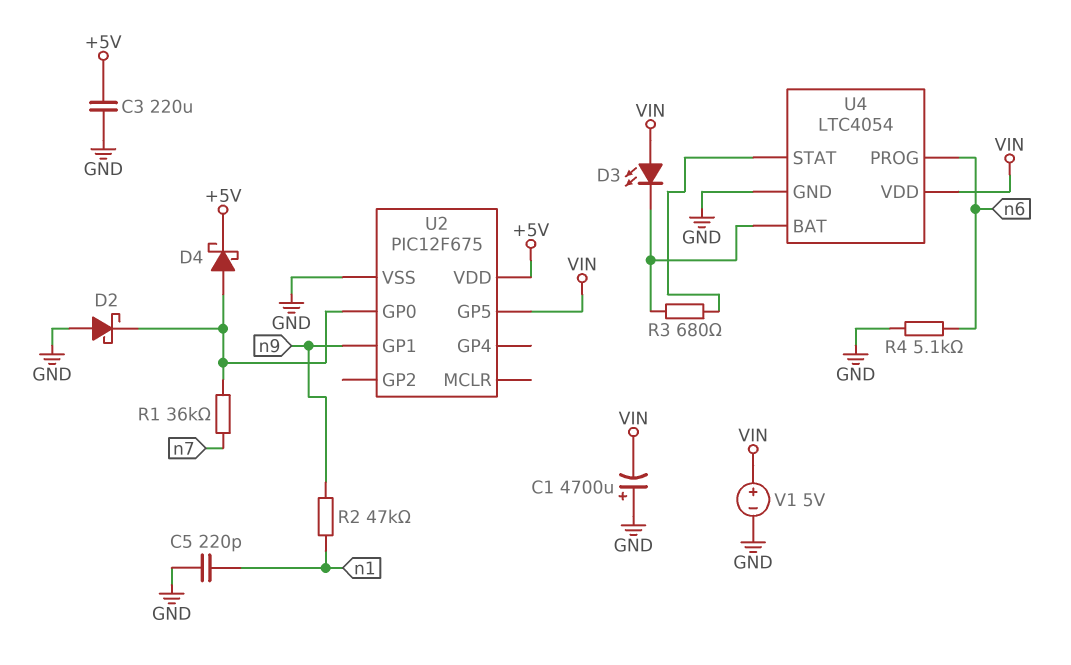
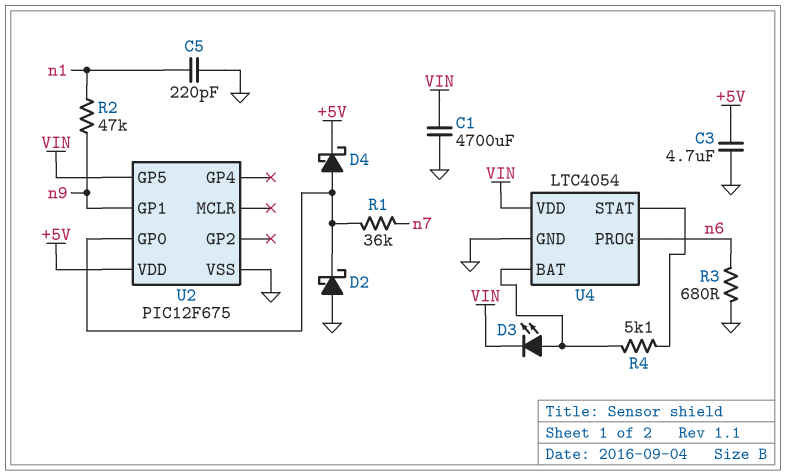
C1: 4700uF (plus GND, minus VIN) -> 4700uF (GND, VIN)
C3: 220uF (+5V, GND) -> 4.7uF (+5V, GND)
D3: LED (A VIN, K U4/BAT) -> LED (A U4/BAT, K VIN)
R3: 680 (U4/BAT, U4/STAT) -> 680 (GND, n6)
R4: 5.1k (GND, n6) -> 5.1k (U4/BAT, U4/STAT)
V1: 5V (plus VIN, minus GND) -> none

